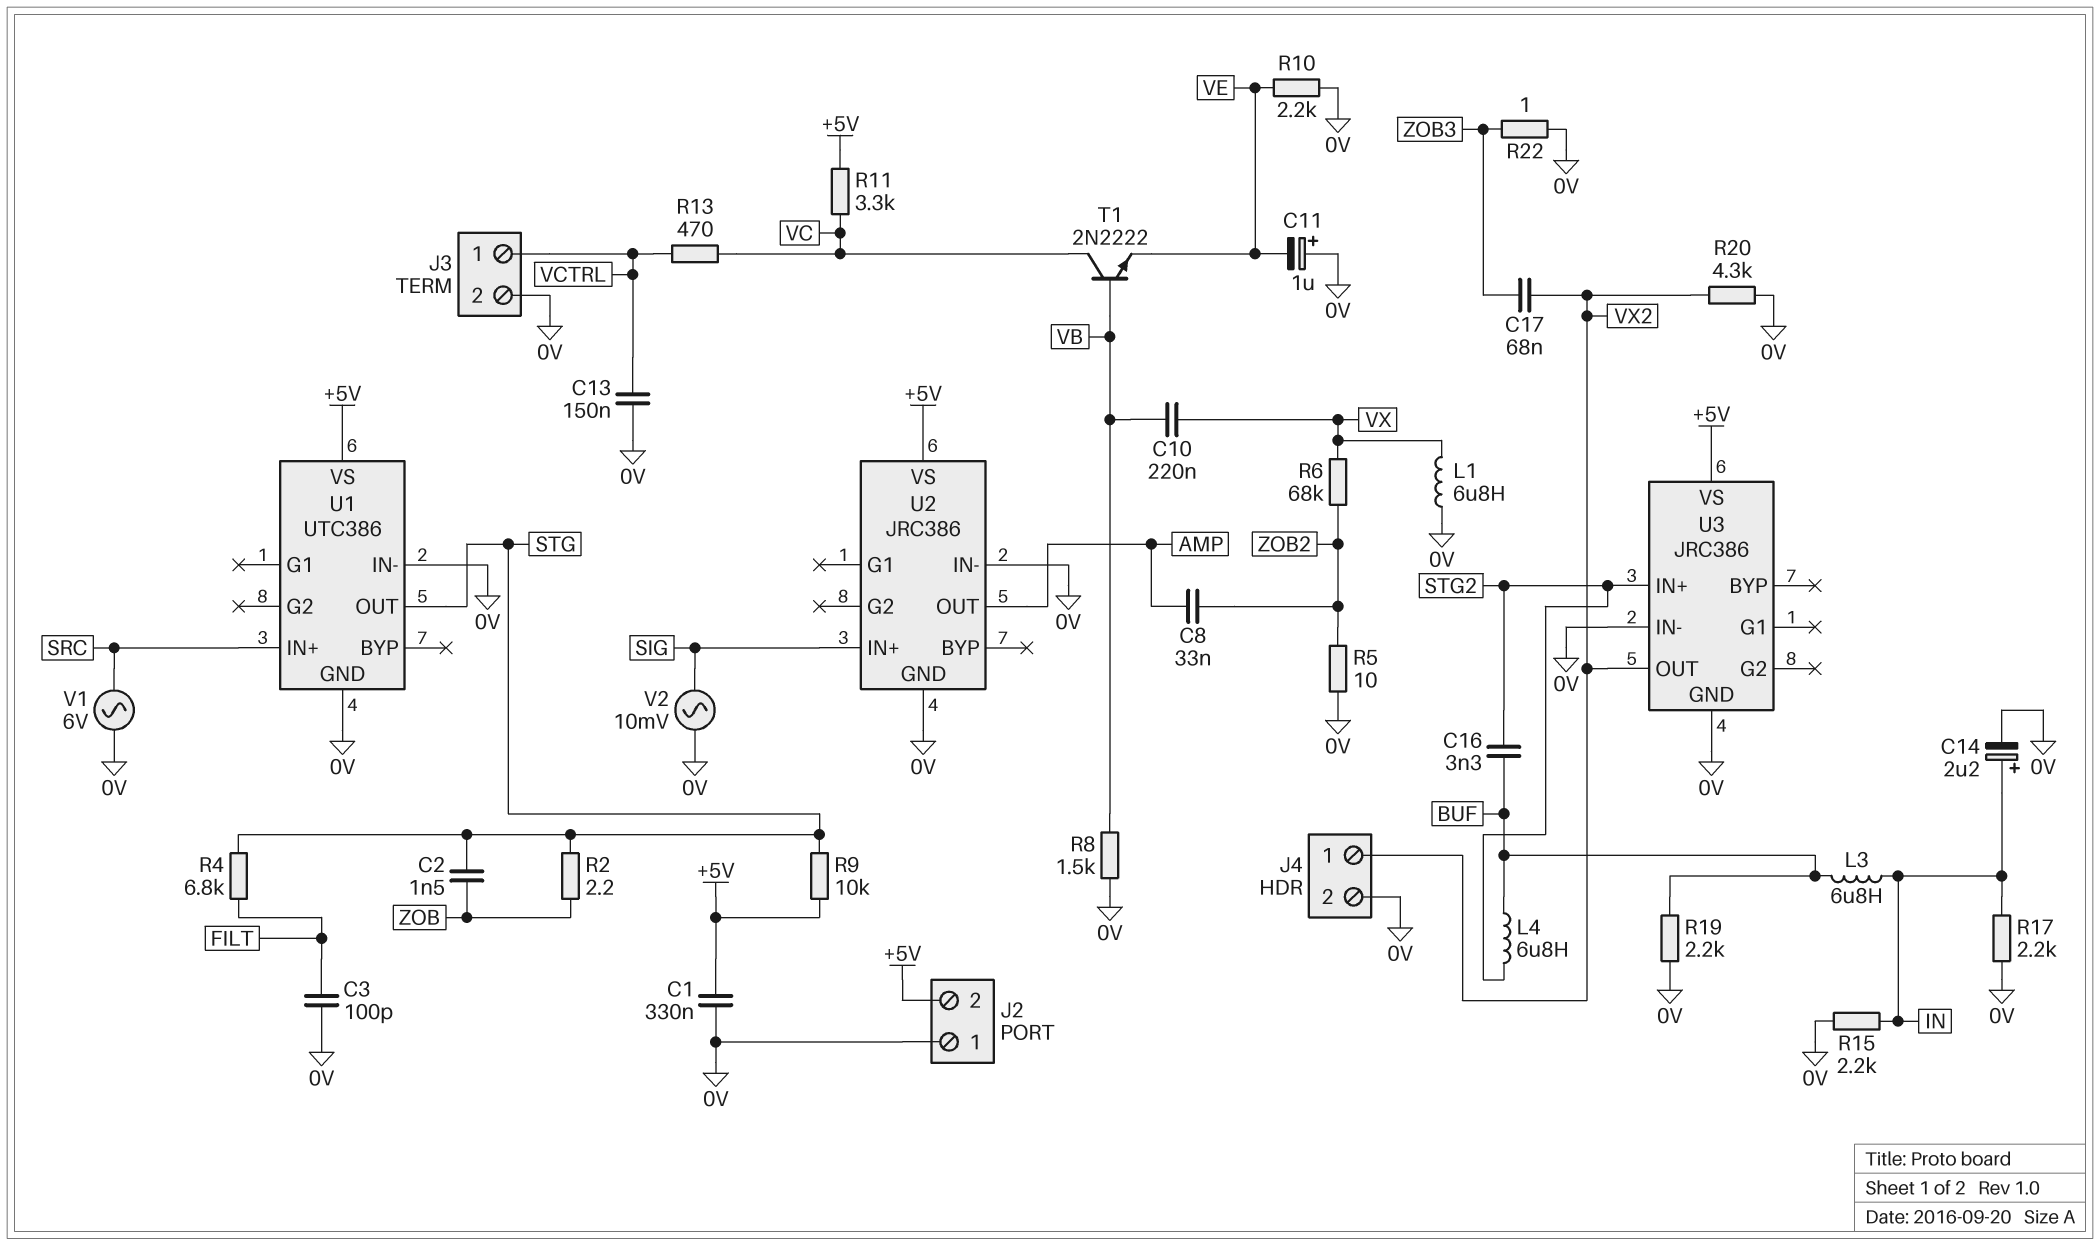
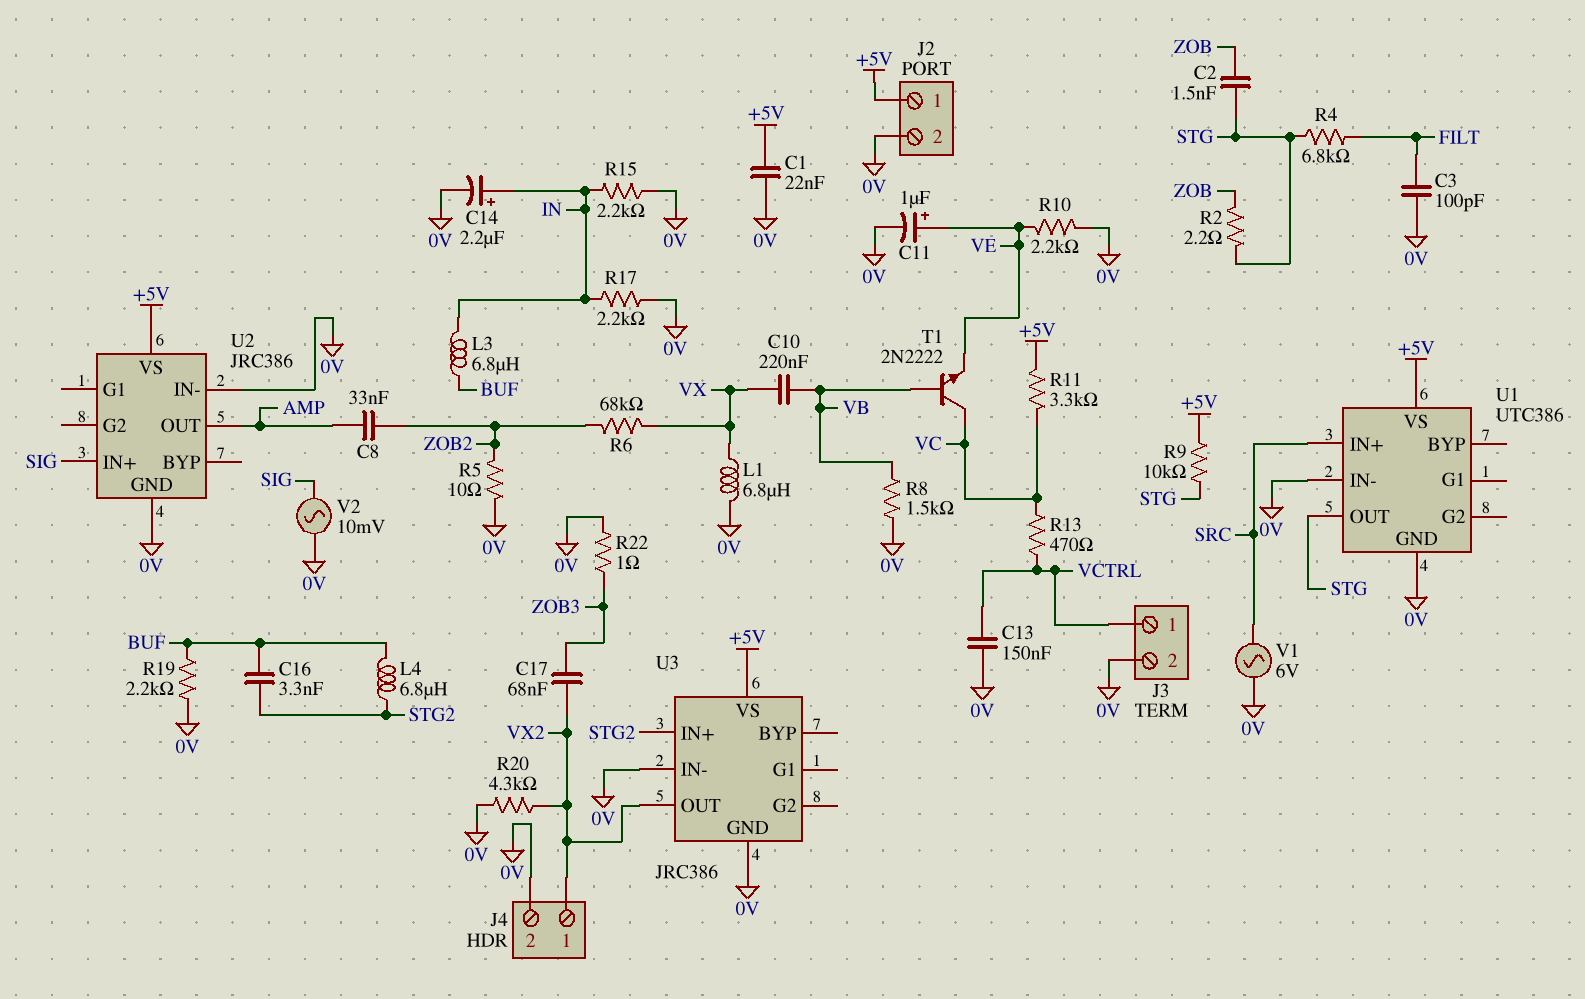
C1: 330nF (+5V, 0V) -> 22nF (+5V, 0V)
C11: 1uF (plus 0V, minus VE) -> 1uF (plus VE, minus 0V)
J2 pin 1: 0V -> +5V
J2 pin 2: +5V -> 0V

